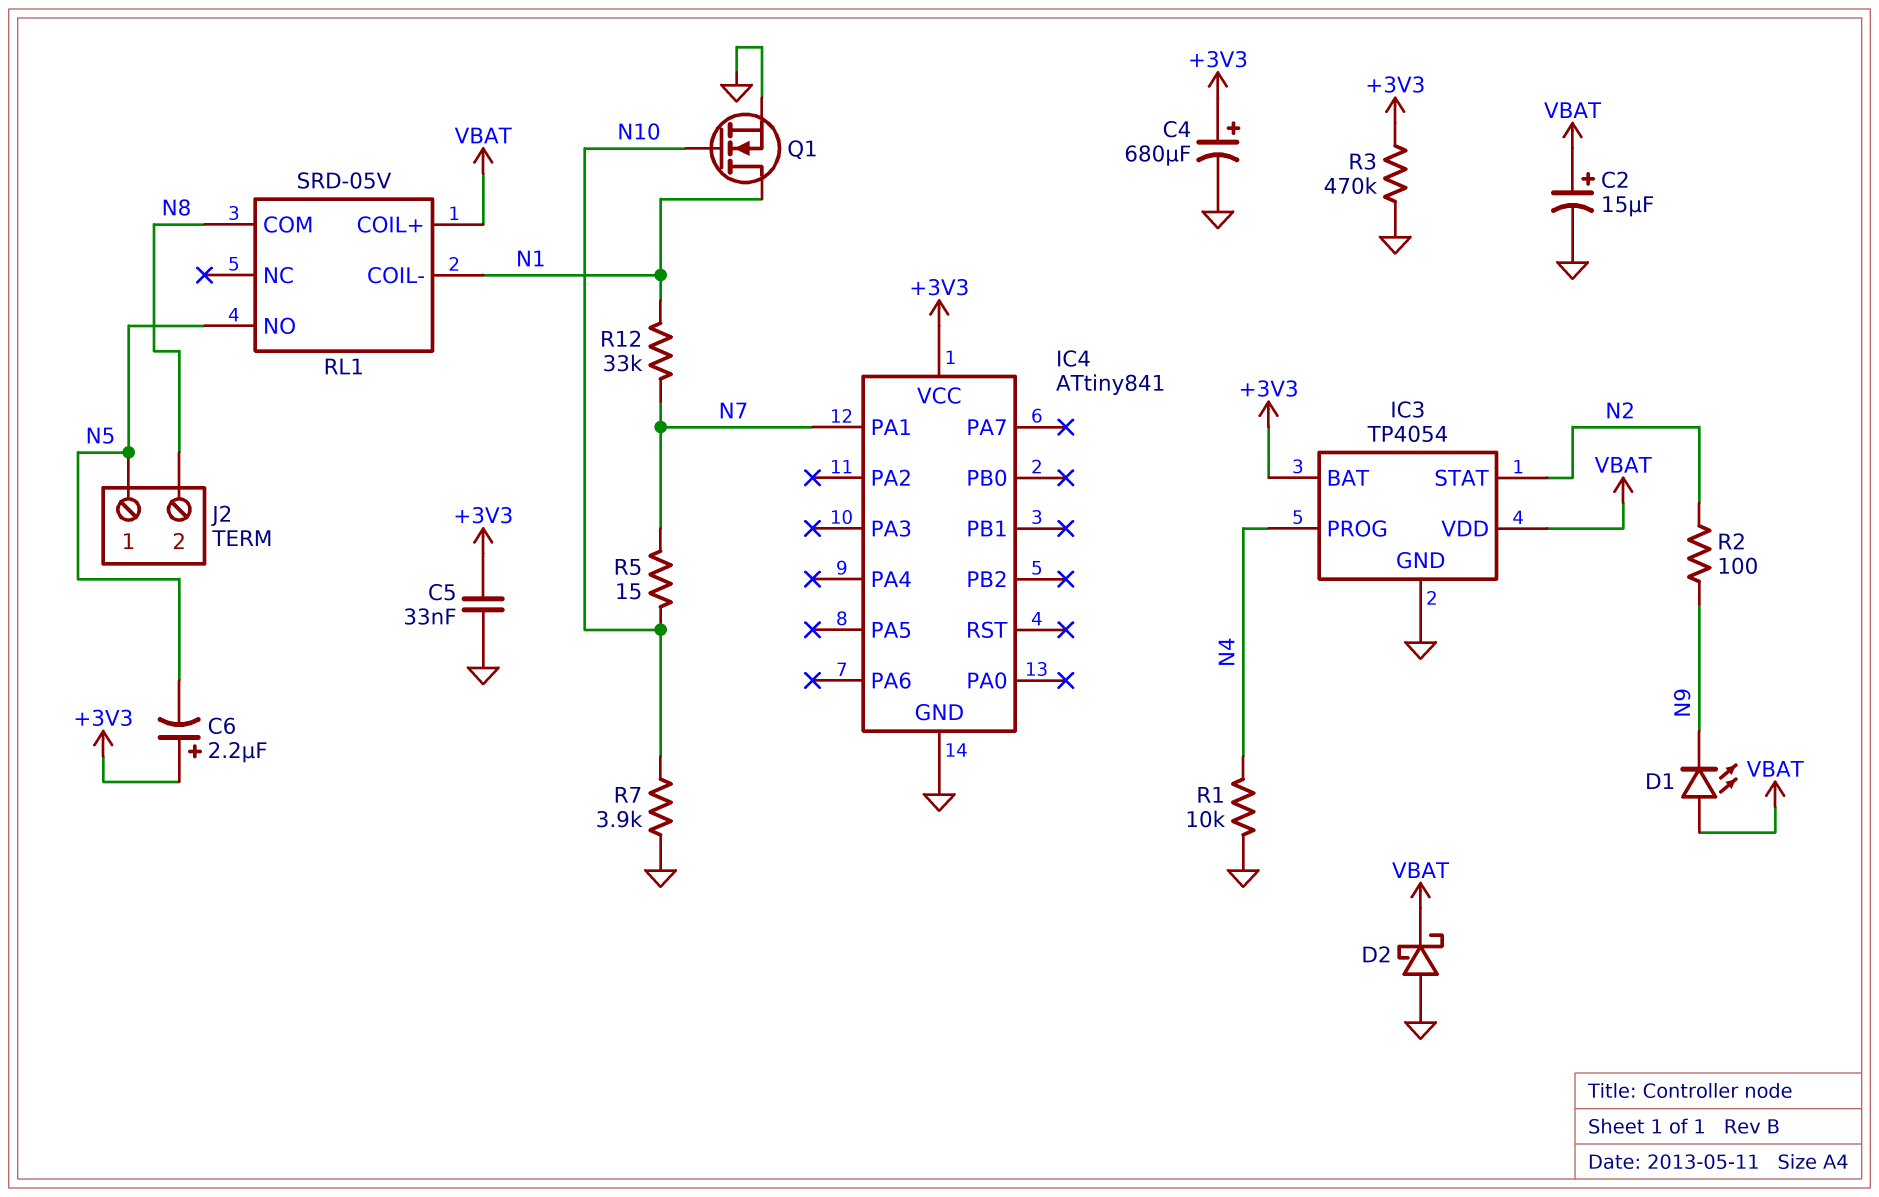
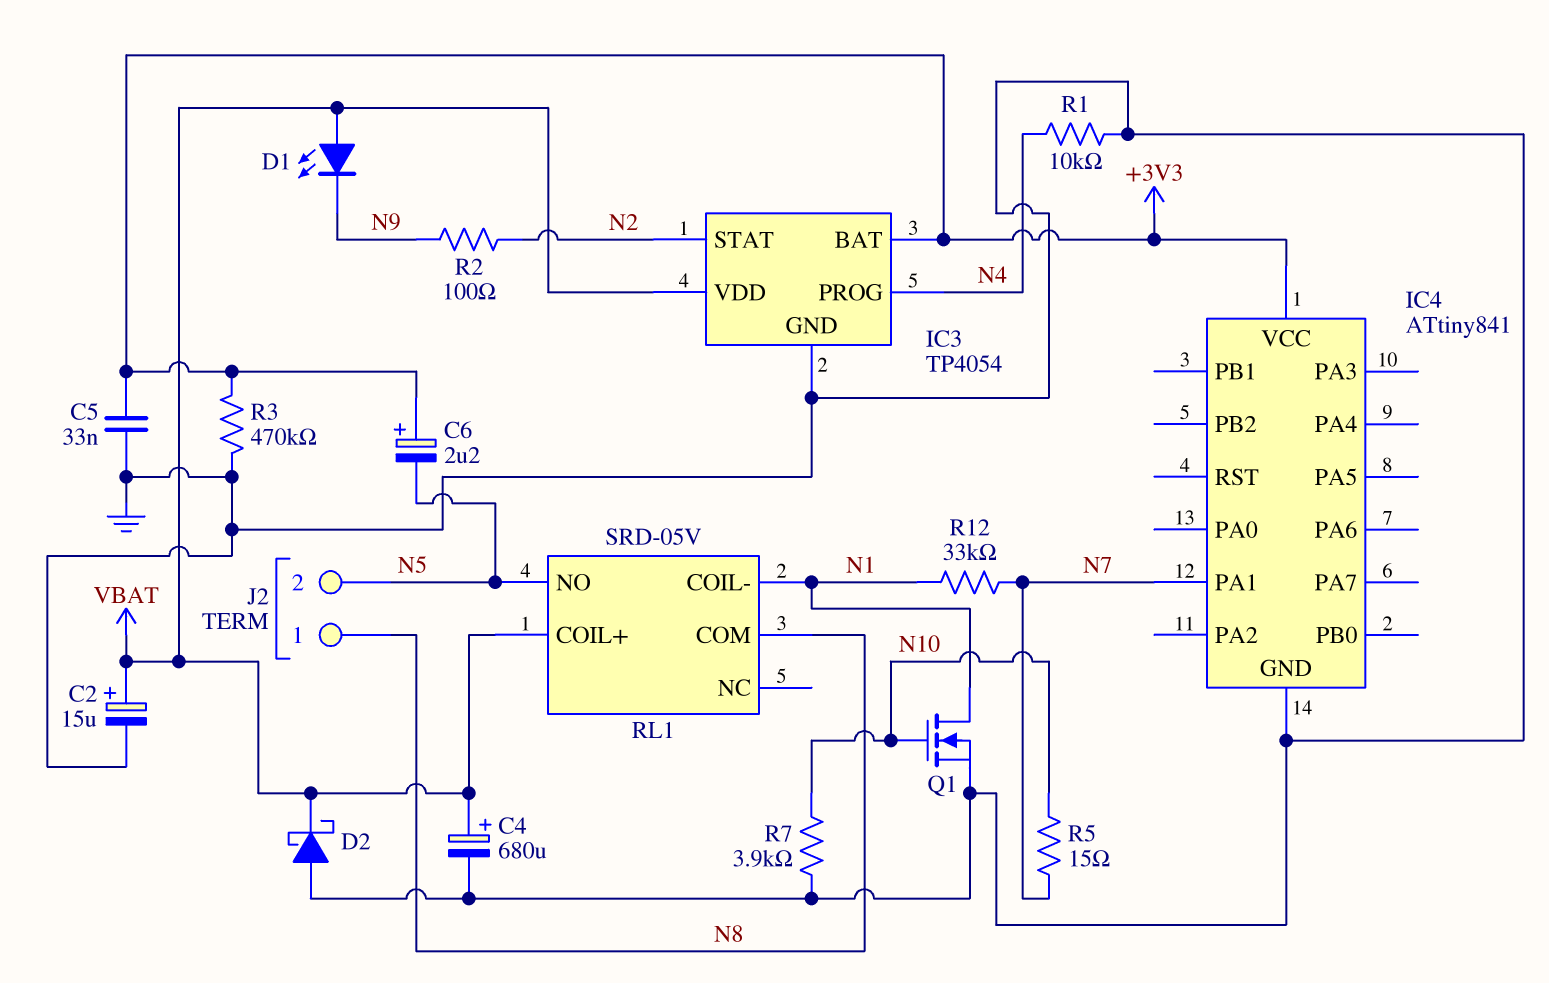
C4: 680uF (plus +3V3, minus GND) -> 680uF (plus VBAT, minus GND)
J2 pin 1: N5 -> N8
J2 pin 2: N8 -> N5

